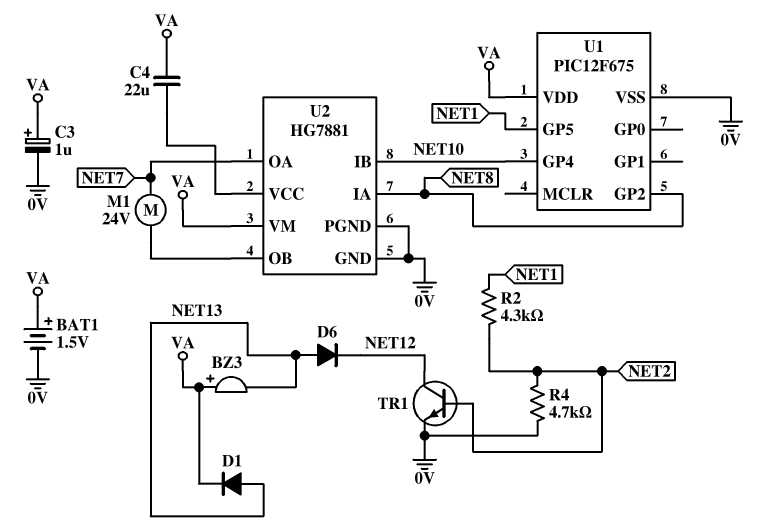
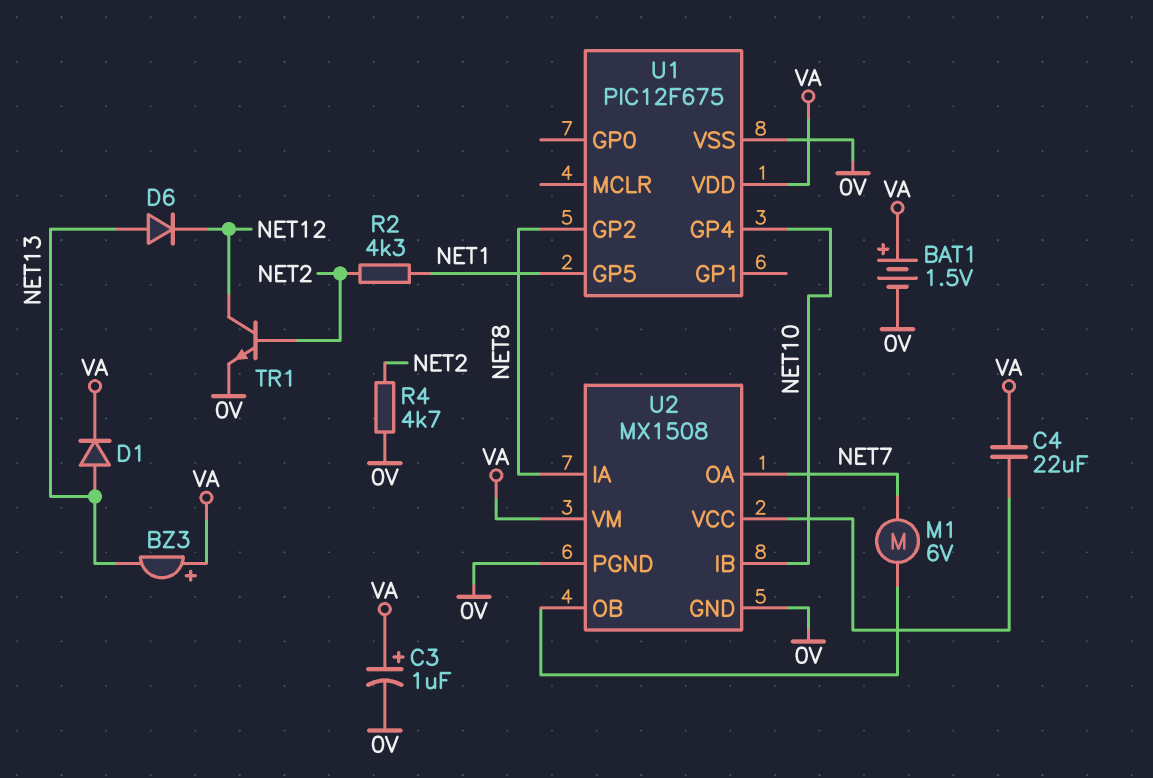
M1: motor 24V (NET7, U2/OB) -> motor 6V (NET7, U2/OB)
U2: HG7881 -> MX1508

